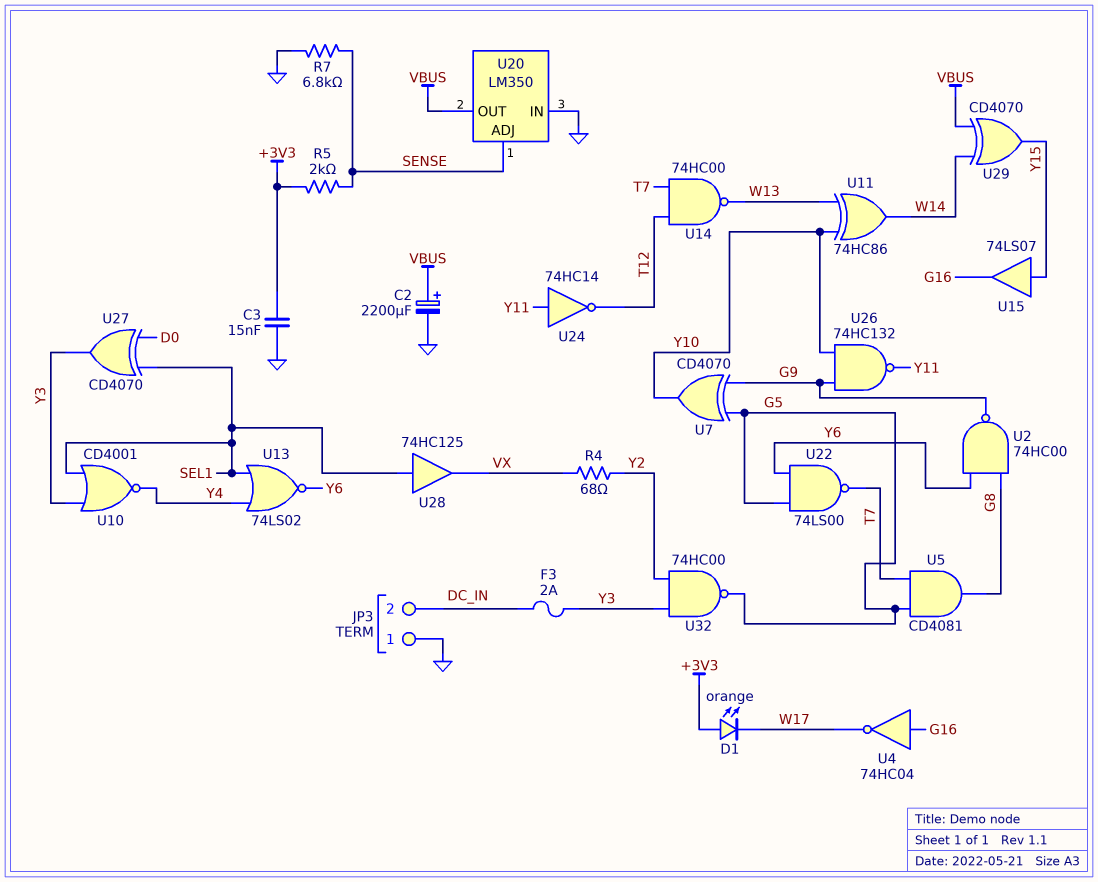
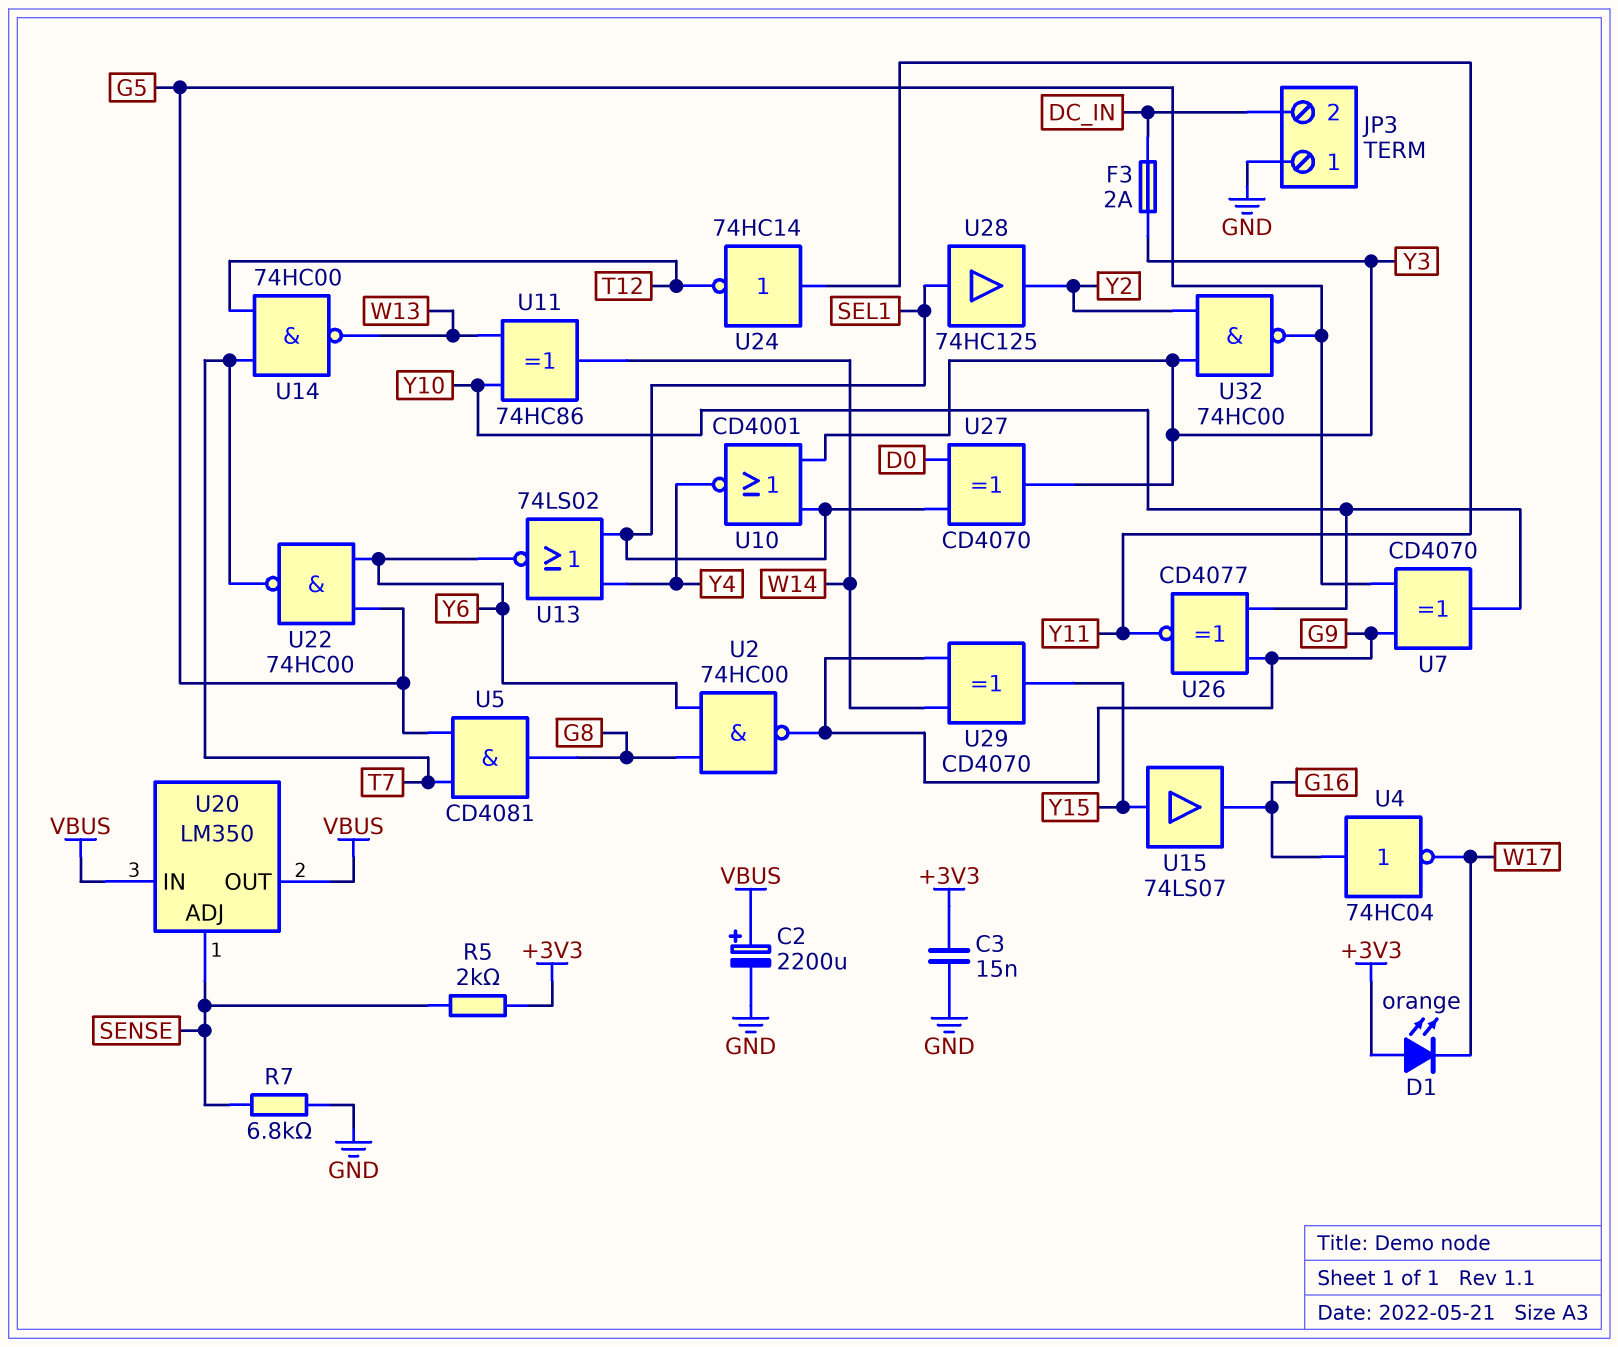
R4: 68 (VX, Y2) -> none
U20 pin IN: GND -> VBUS
U22: NAND 74LS00 (in G5, in Y6, out T7) -> NAND 74HC00 (in G5, in Y6, out T7)
U26: NAND 74HC132 (in G9, in Y10, out Y11) -> XNOR CD4077 (in G9, in Y10, out Y11)
U28: buffer 74HC125 (in SEL1, out VX) -> buffer 74HC125 (in SEL1, out Y2)
U29: XOR CD4070 (in VBUS, in W14, out Y15) -> XOR CD4070 (in G9, in W14, out Y15)

